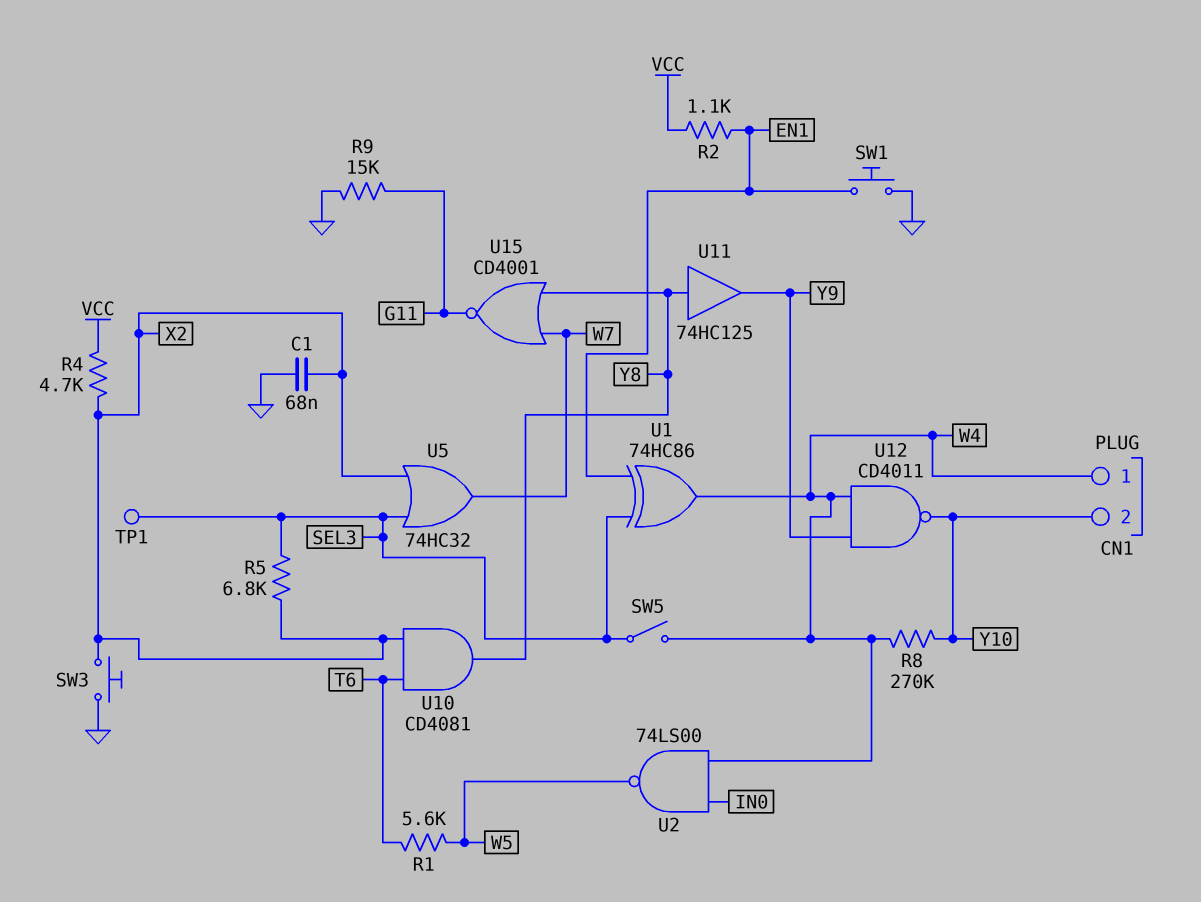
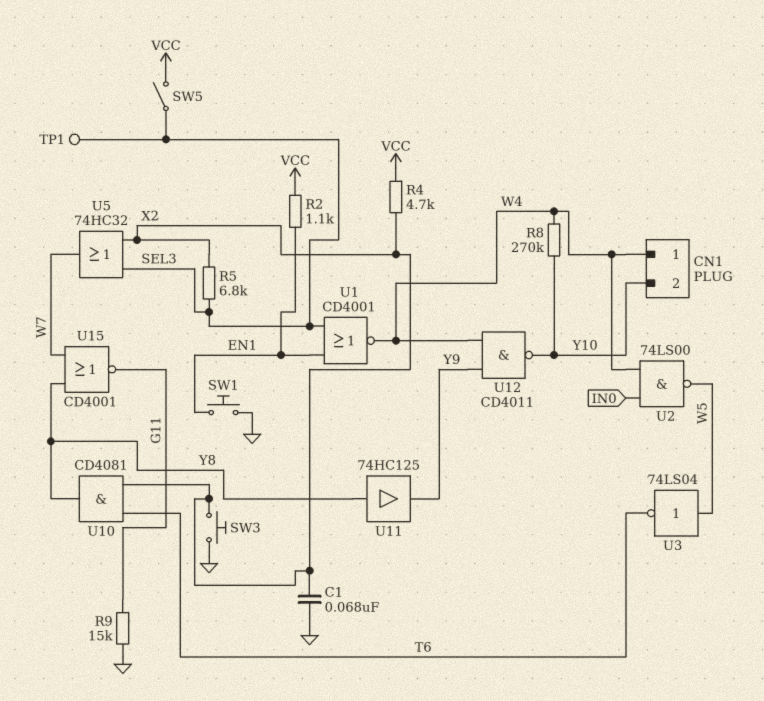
R1: 5.6k (T6, W5) -> none
SW5: switch (SEL3, W4) -> switch (SEL3, VCC)
U1: XOR 74HC86 (in EN1, in SEL3, out W4) -> NOR CD4001 (in EN1, in SEL3, out W4)
U3: none -> NOT 74LS04 (in W5, out T6)

